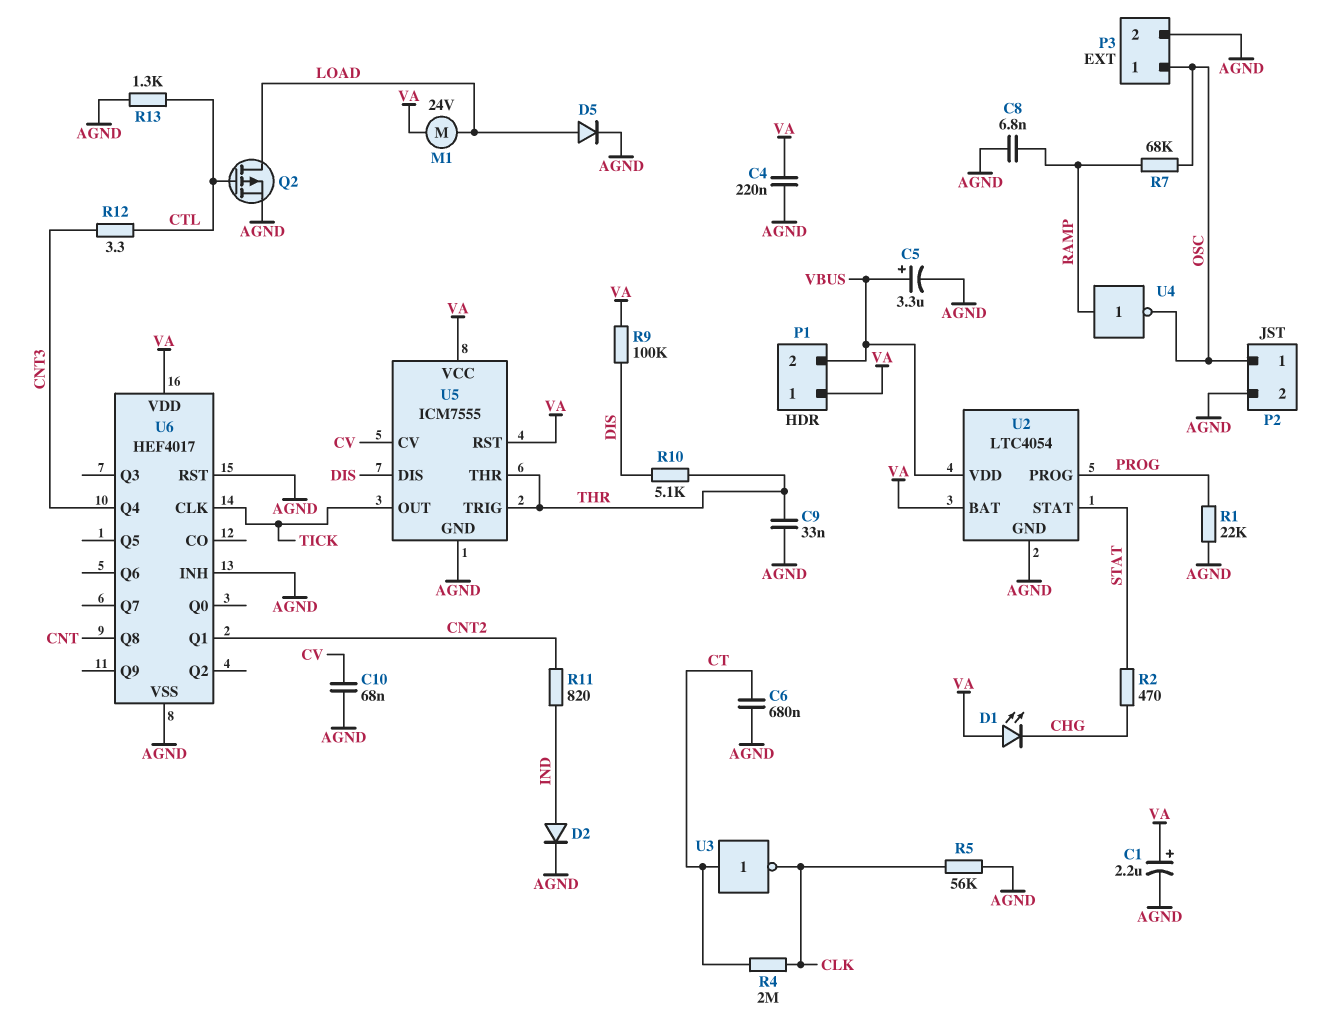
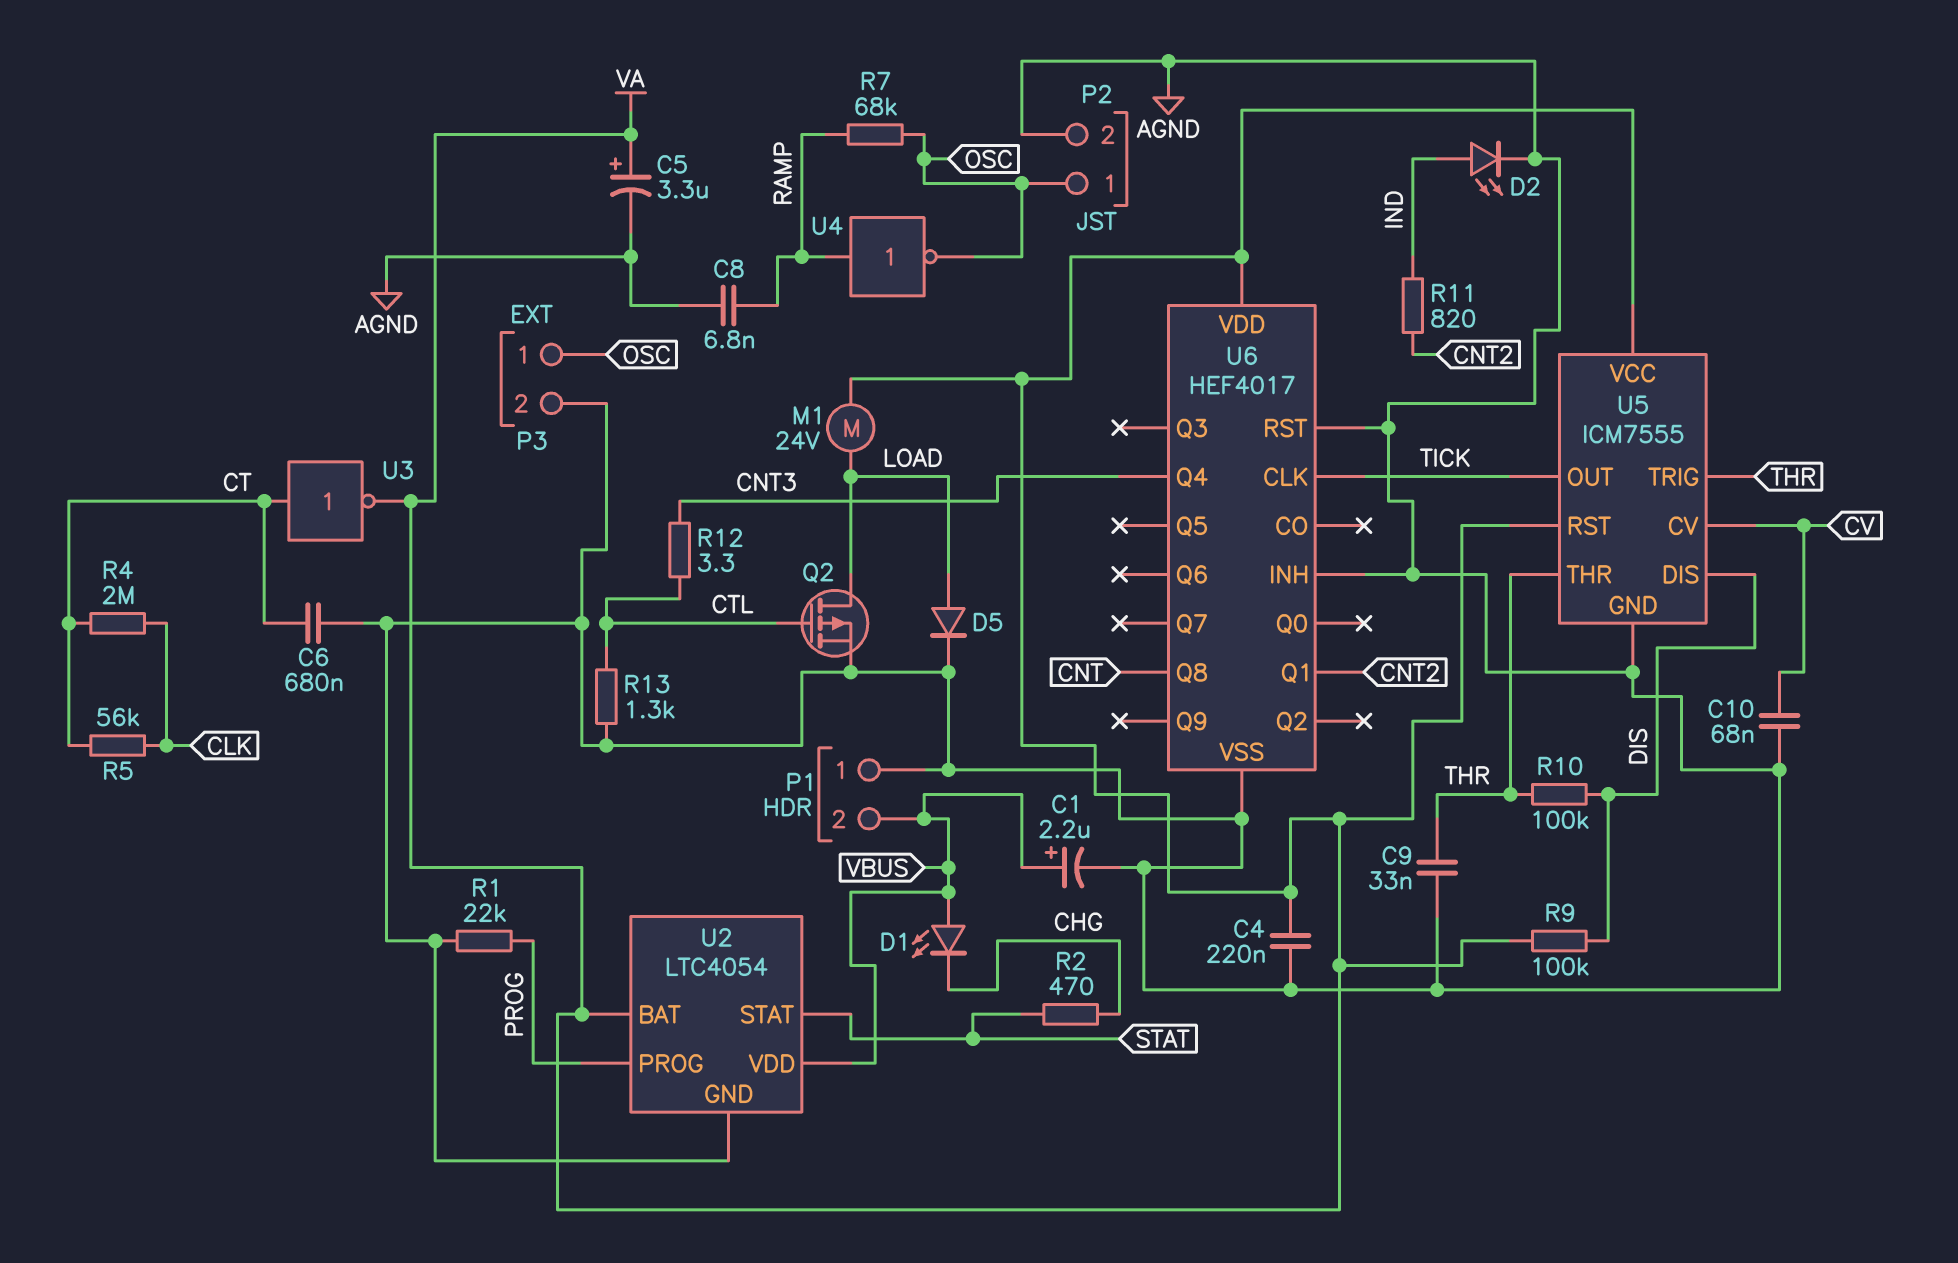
C1: 2.2uF (plus VA, minus AGND) -> 2.2uF (plus VBUS, minus AGND)
C5: 3.3uF (plus VBUS, minus AGND) -> 3.3uF (plus VA, minus AGND)
D1: LED (A VA, K CHG) -> LED (A VBUS, K CHG)
D2: diode (A IND, K AGND) -> LED (A IND, K AGND)
P1 pin 1: VA -> AGND
R5: 56k (AGND, CLK) -> 56k (CLK, CT)
R10: 5.1k (DIS, THR) -> 100k (DIS, THR)
U3: NOT (in CT, out CLK) -> NOT (in CT, out VA)

